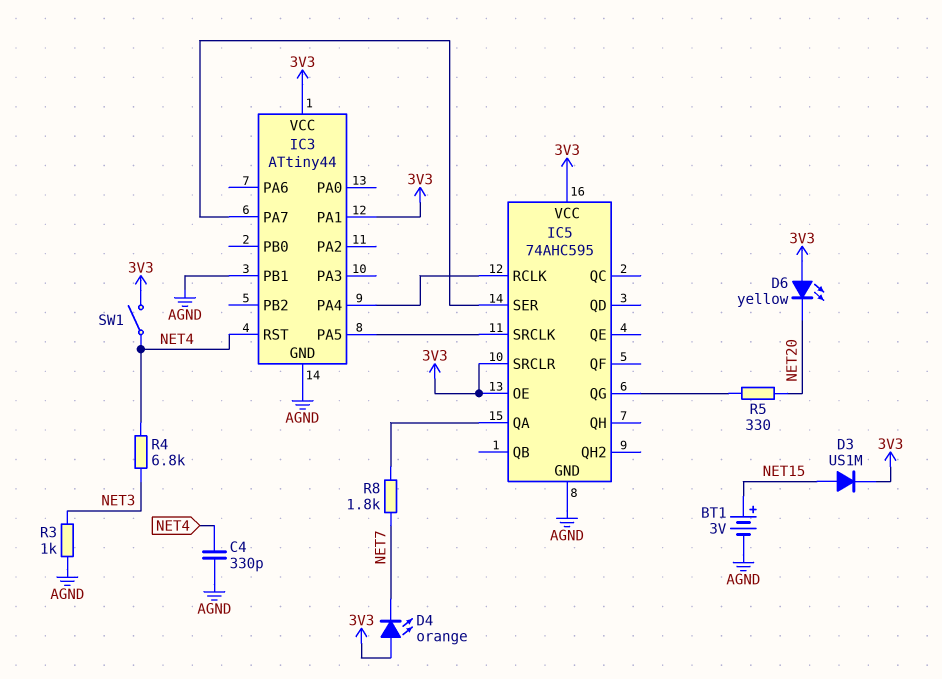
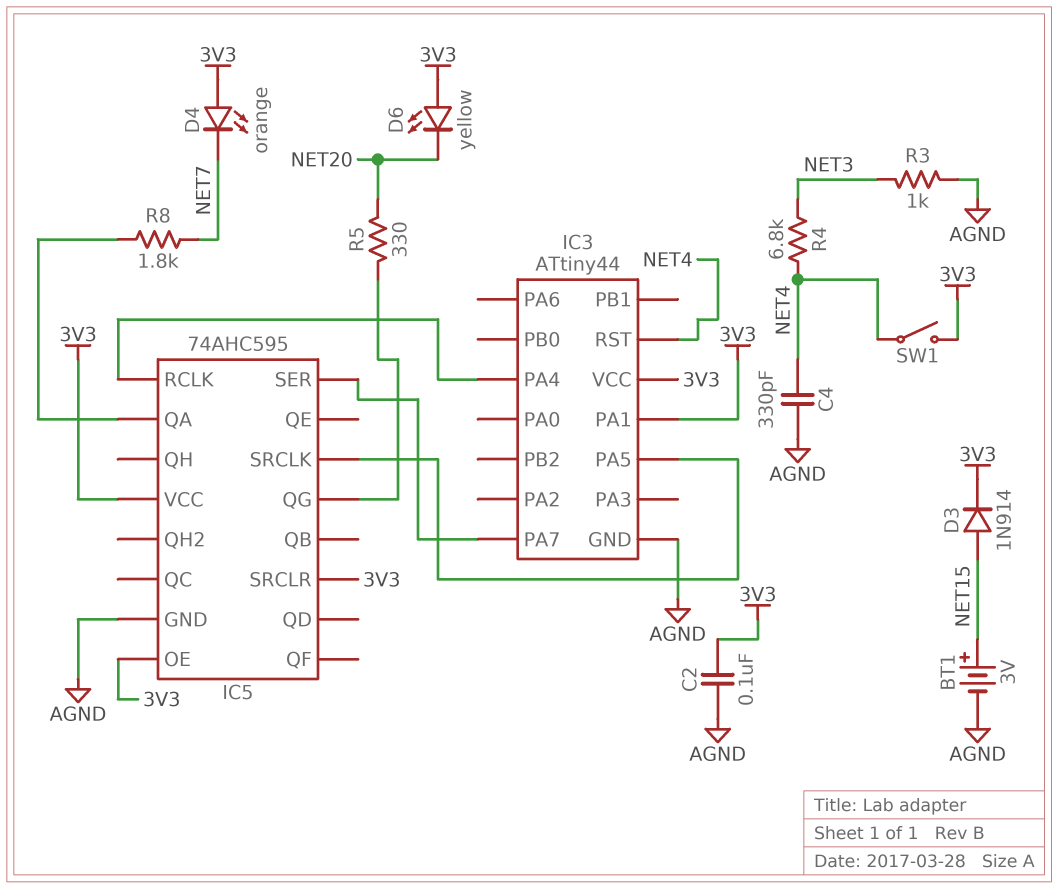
C2: none -> 100nF (3V3, AGND)
D3: diode US1M (A NET15, K 3V3) -> diode 1N914 (A NET15, K 3V3)
IC3 pin PB1: AGND -> none

